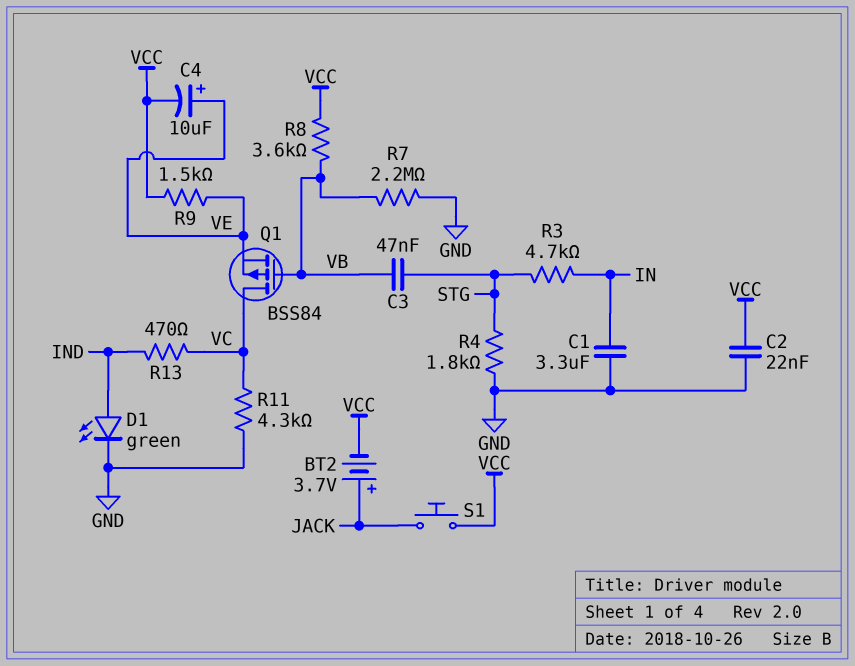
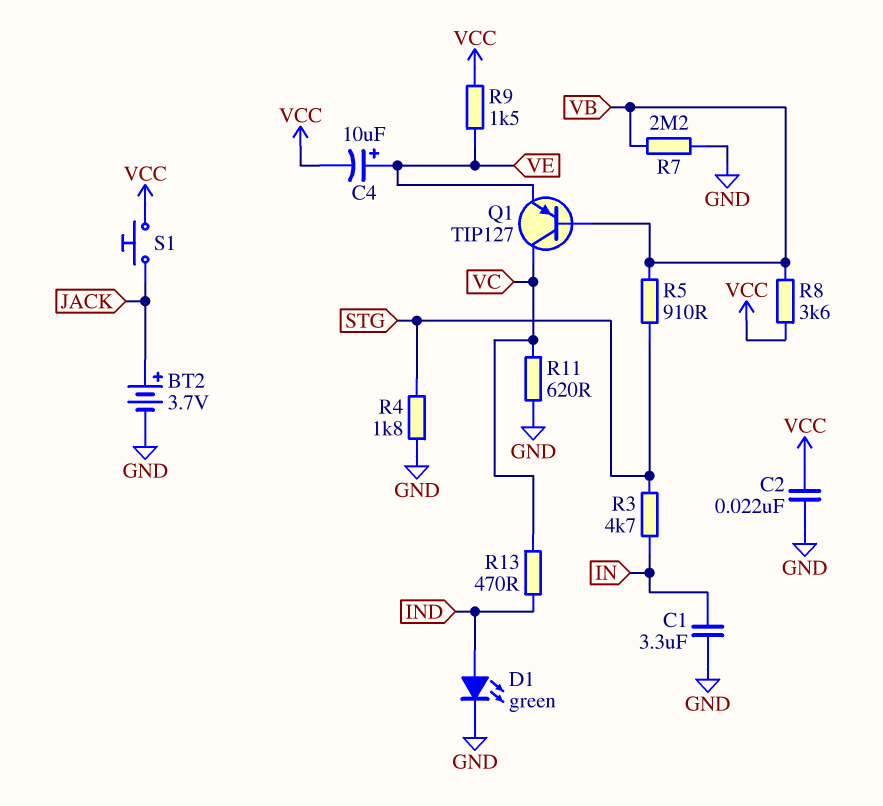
BT2: 3.7V (plus JACK, minus VCC) -> 3.7V (plus JACK, minus GND)
C3: 47nF (STG, VB) -> none
Q1: PMOS BSS84 (G VB, D VC, S VE) -> PNP TIP127 (B VB, C VC, E VE)
R5: none -> 910 (STG, VB)
R11: 4.3k (GND, VC) -> 620 (GND, VC)

